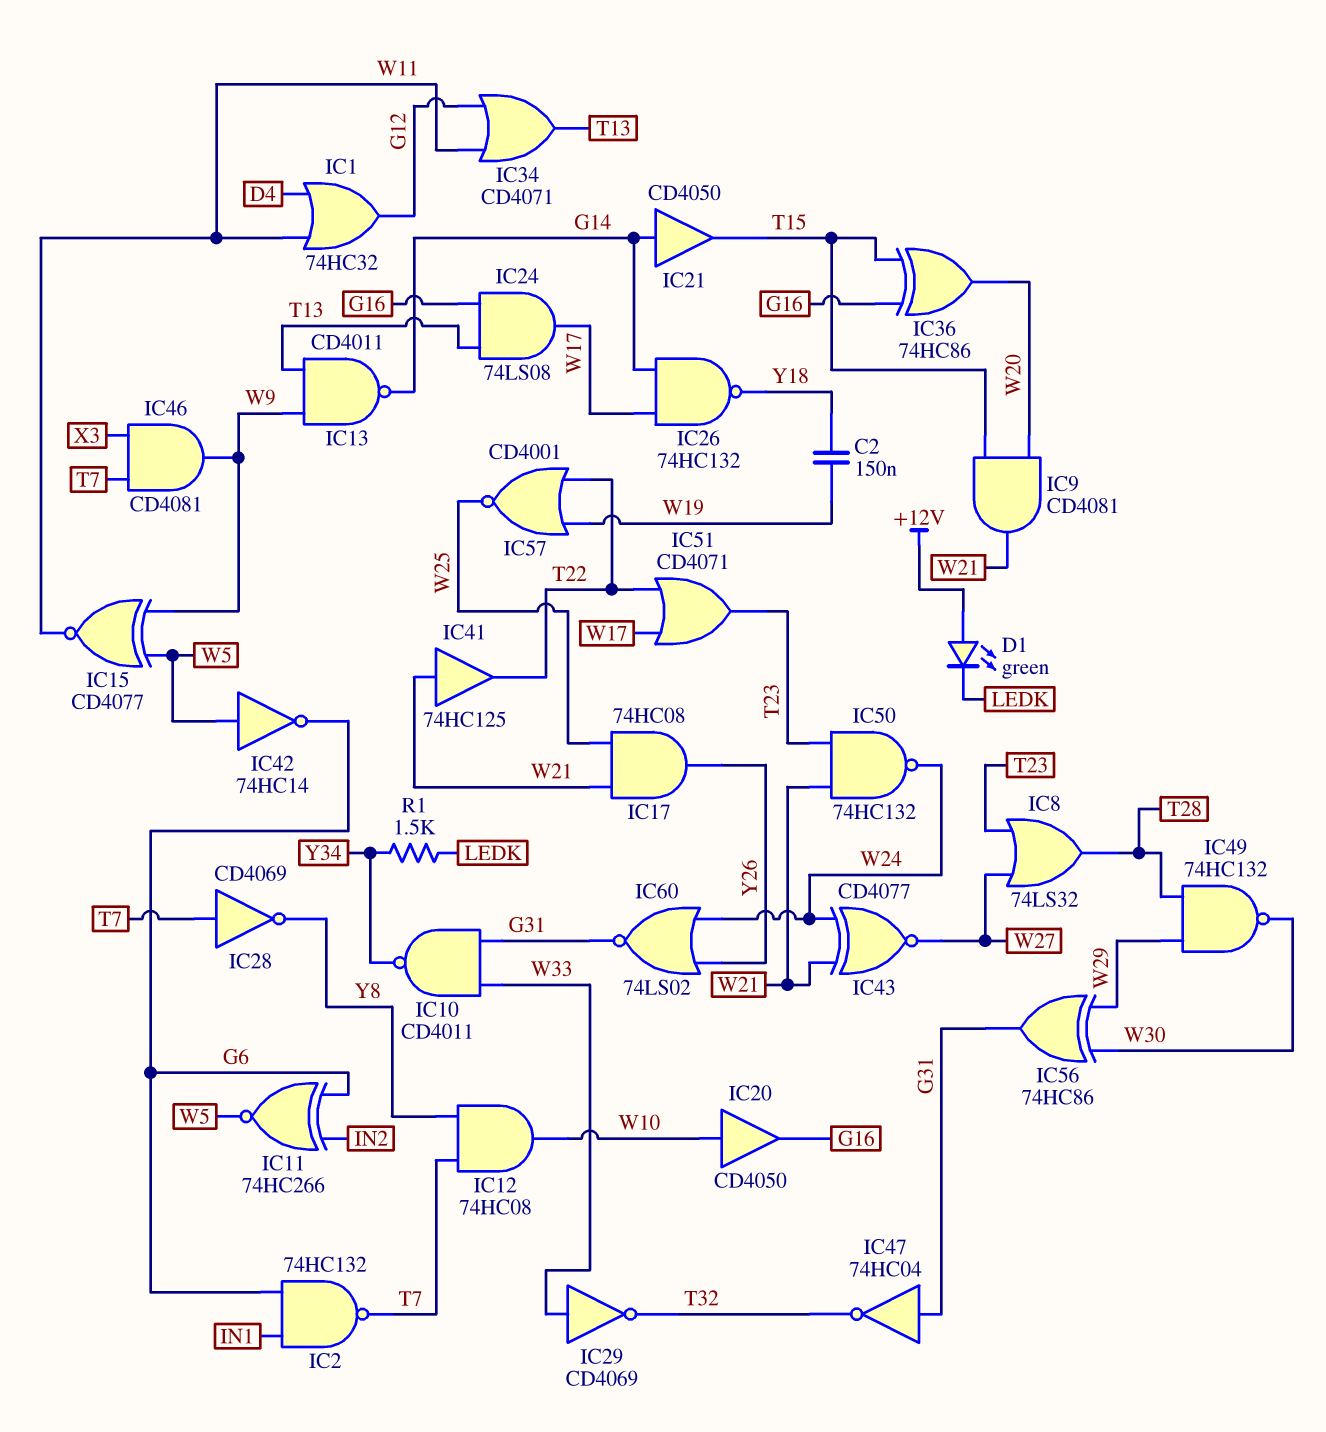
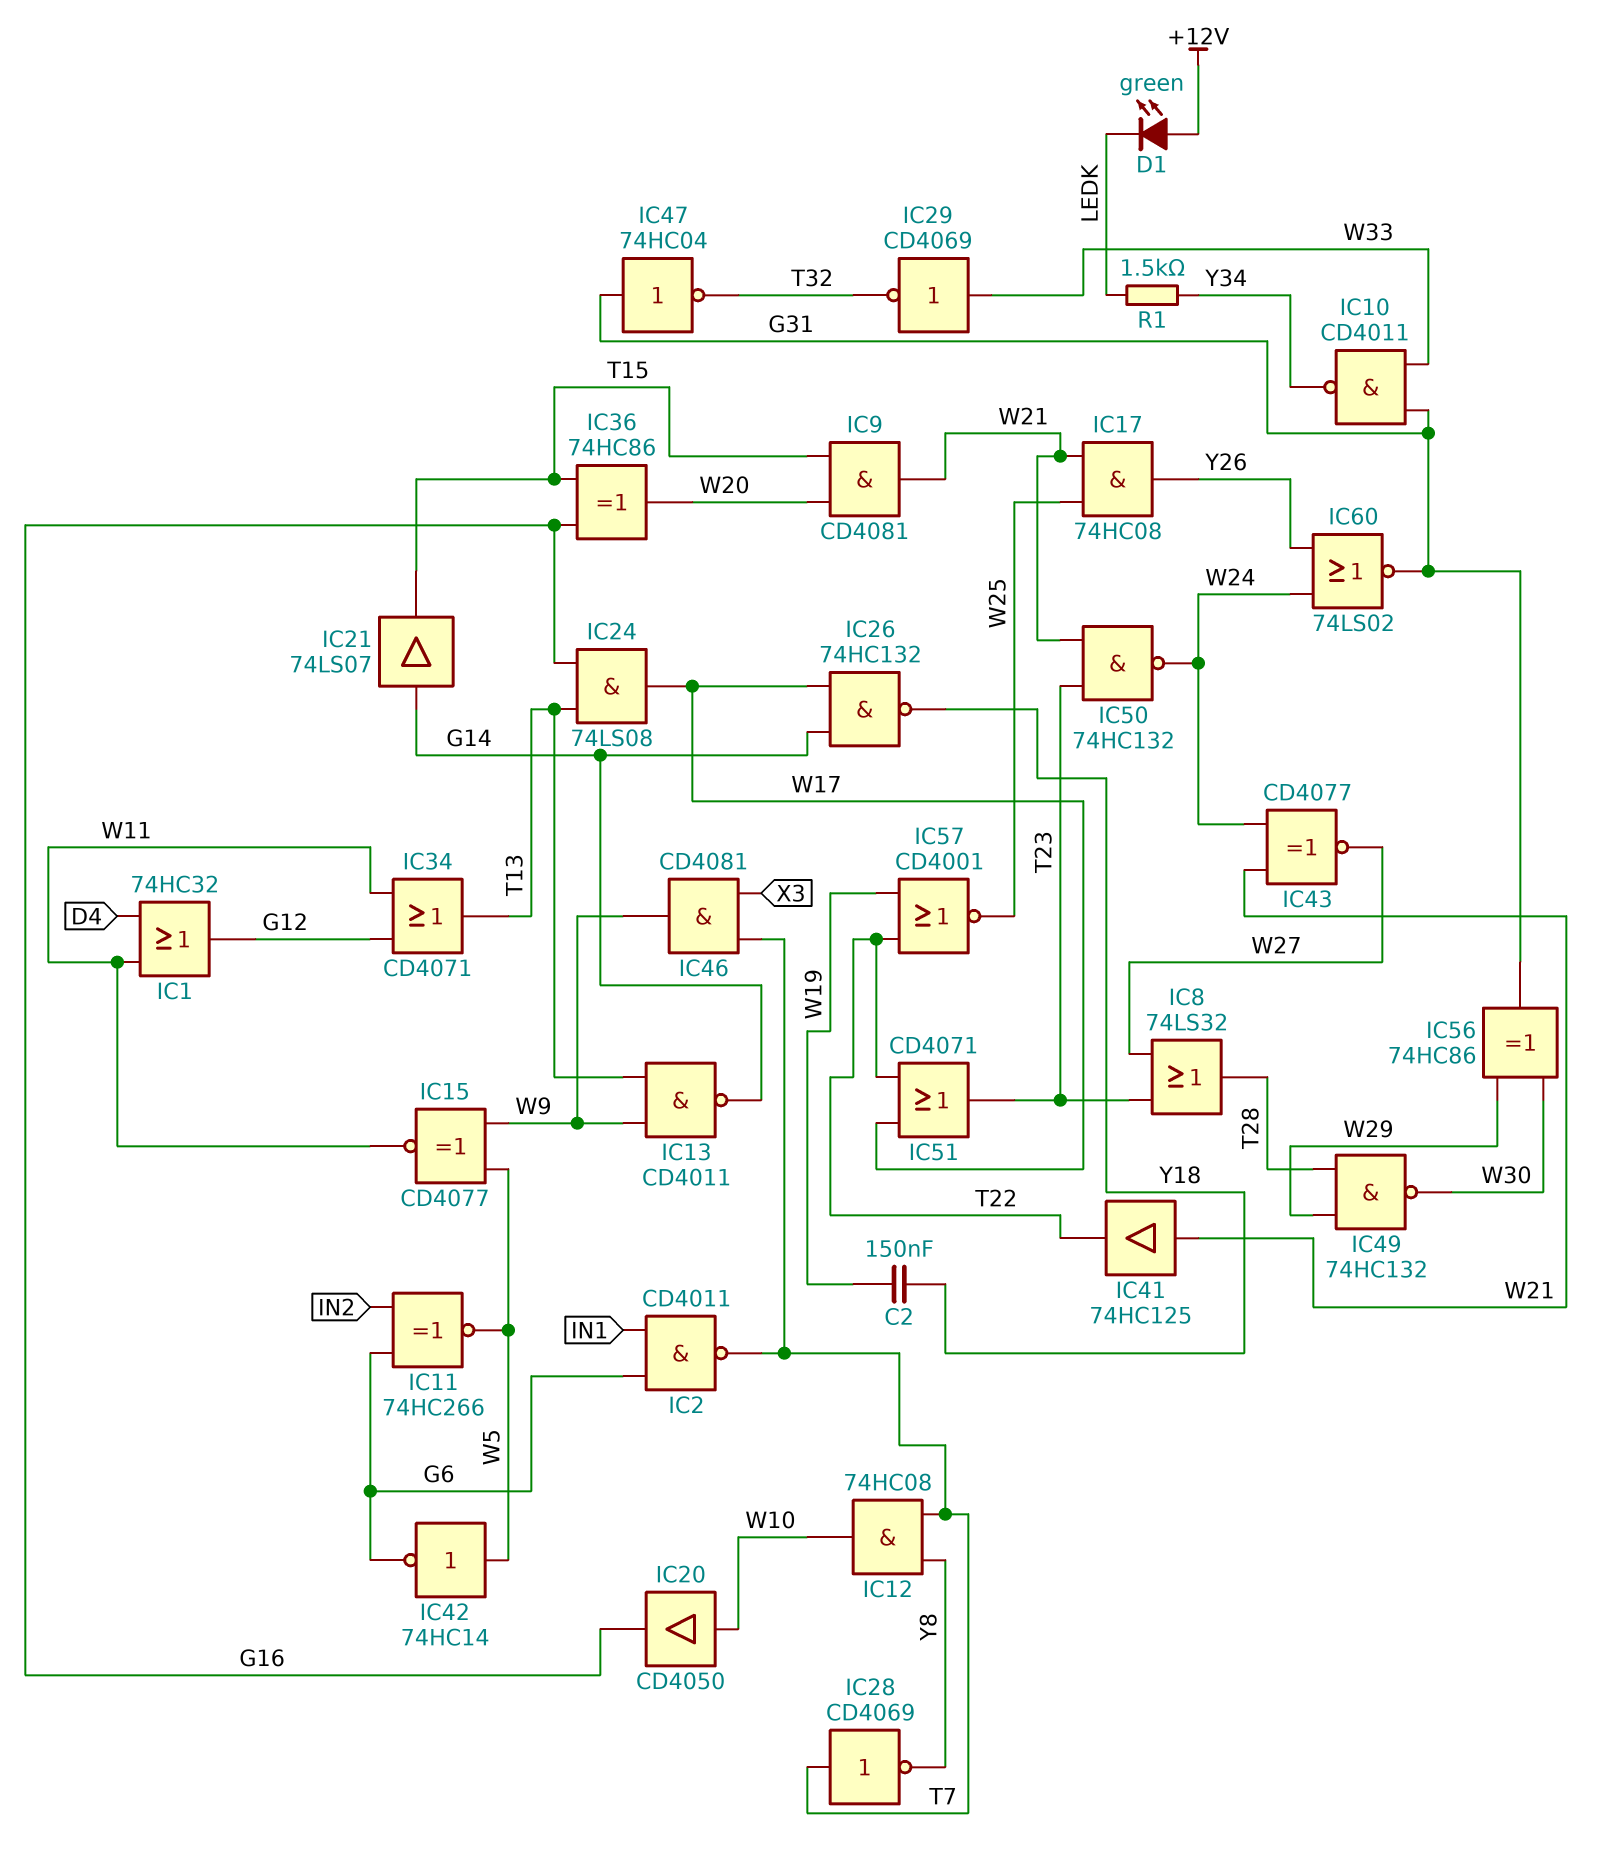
IC2: NAND 74HC132 (in G6, in IN1, out T7) -> NAND CD4011 (in G6, in IN1, out T7)
IC21: buffer CD4050 (in G14, out T15) -> buffer 74LS07 (in G14, out T15)

